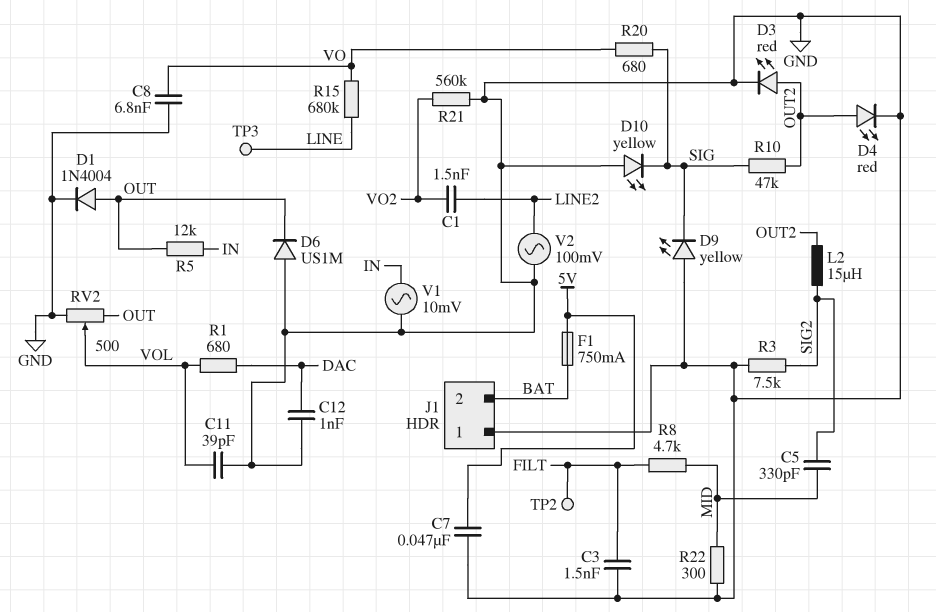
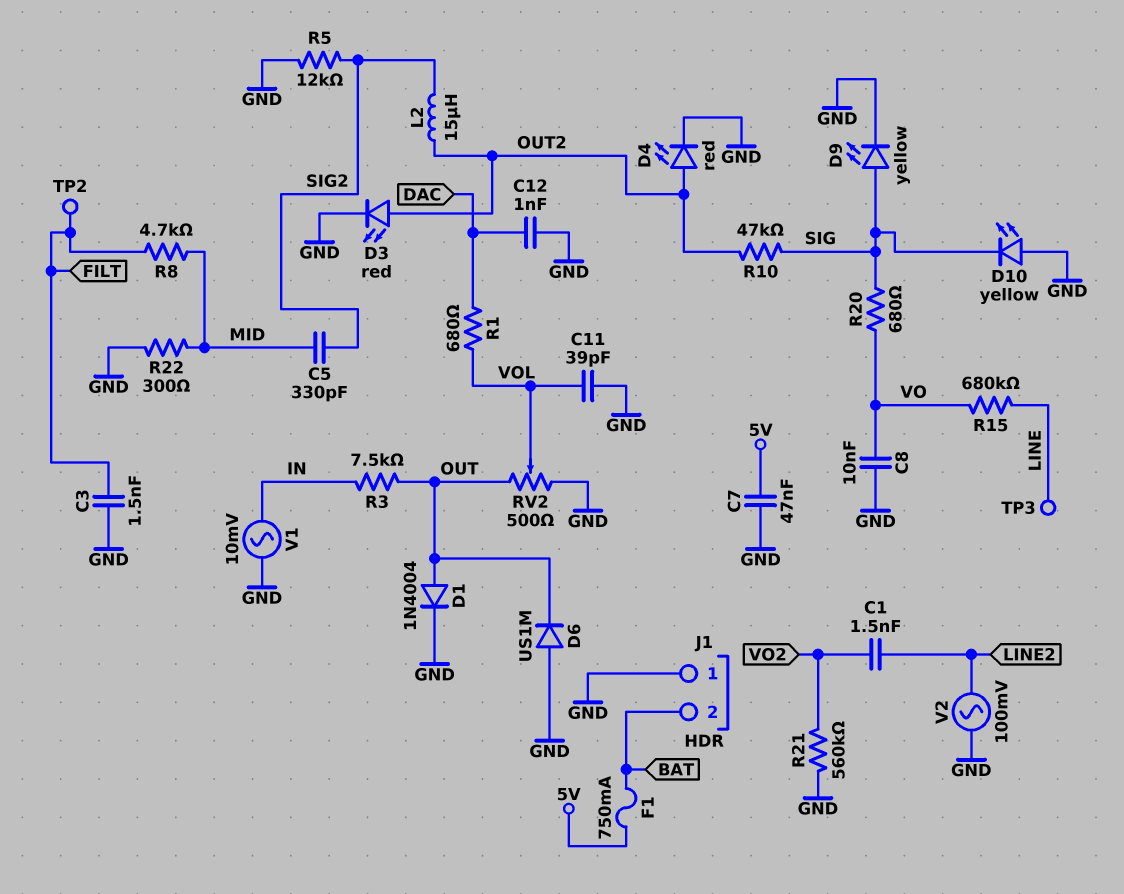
C8: 6.8nF (GND, VO) -> 10nF (GND, VO)
D9: LED yellow (A GND, K SIG) -> LED yellow (A SIG, K GND)
R3: 7.5k (GND, SIG2) -> 7.5k (IN, OUT)
R5: 12k (IN, OUT) -> 12k (GND, SIG2)

